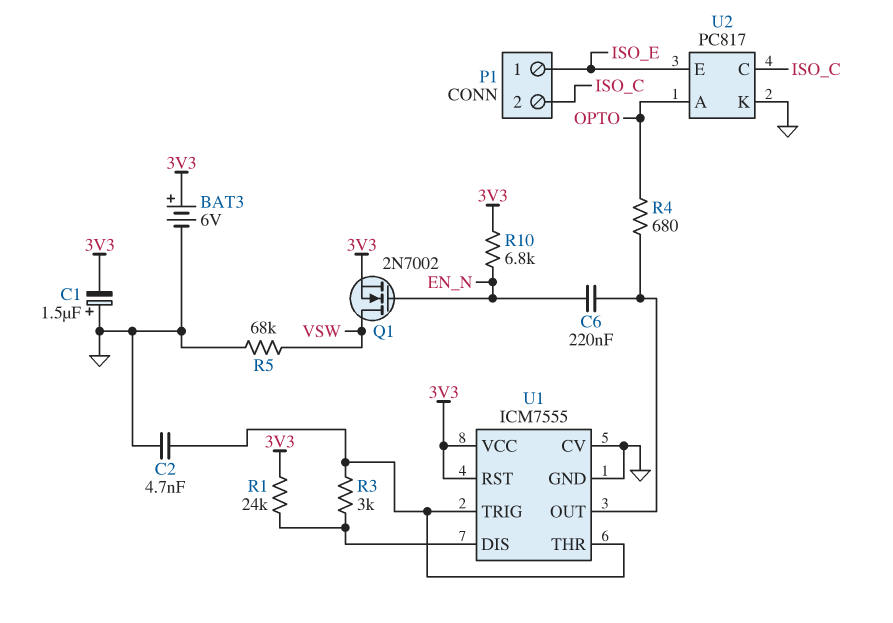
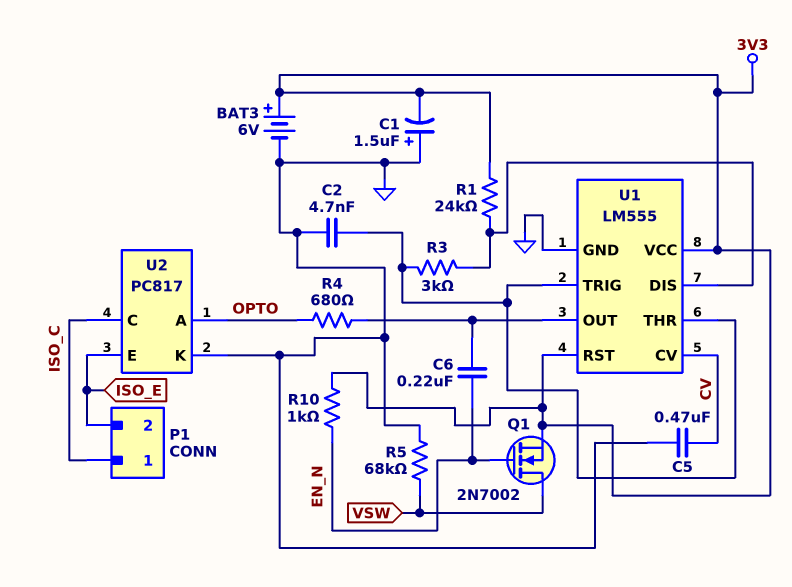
C5: none -> 470nF (CV, GND)
P1 pin 1: ISO_E -> ISO_C
P1 pin 2: ISO_C -> ISO_E
R10: 6.8k (3V3, EN_N) -> 1k (3V3, EN_N)
U1: ICM7555 -> LM555
U1 pin CV: GND -> CV

